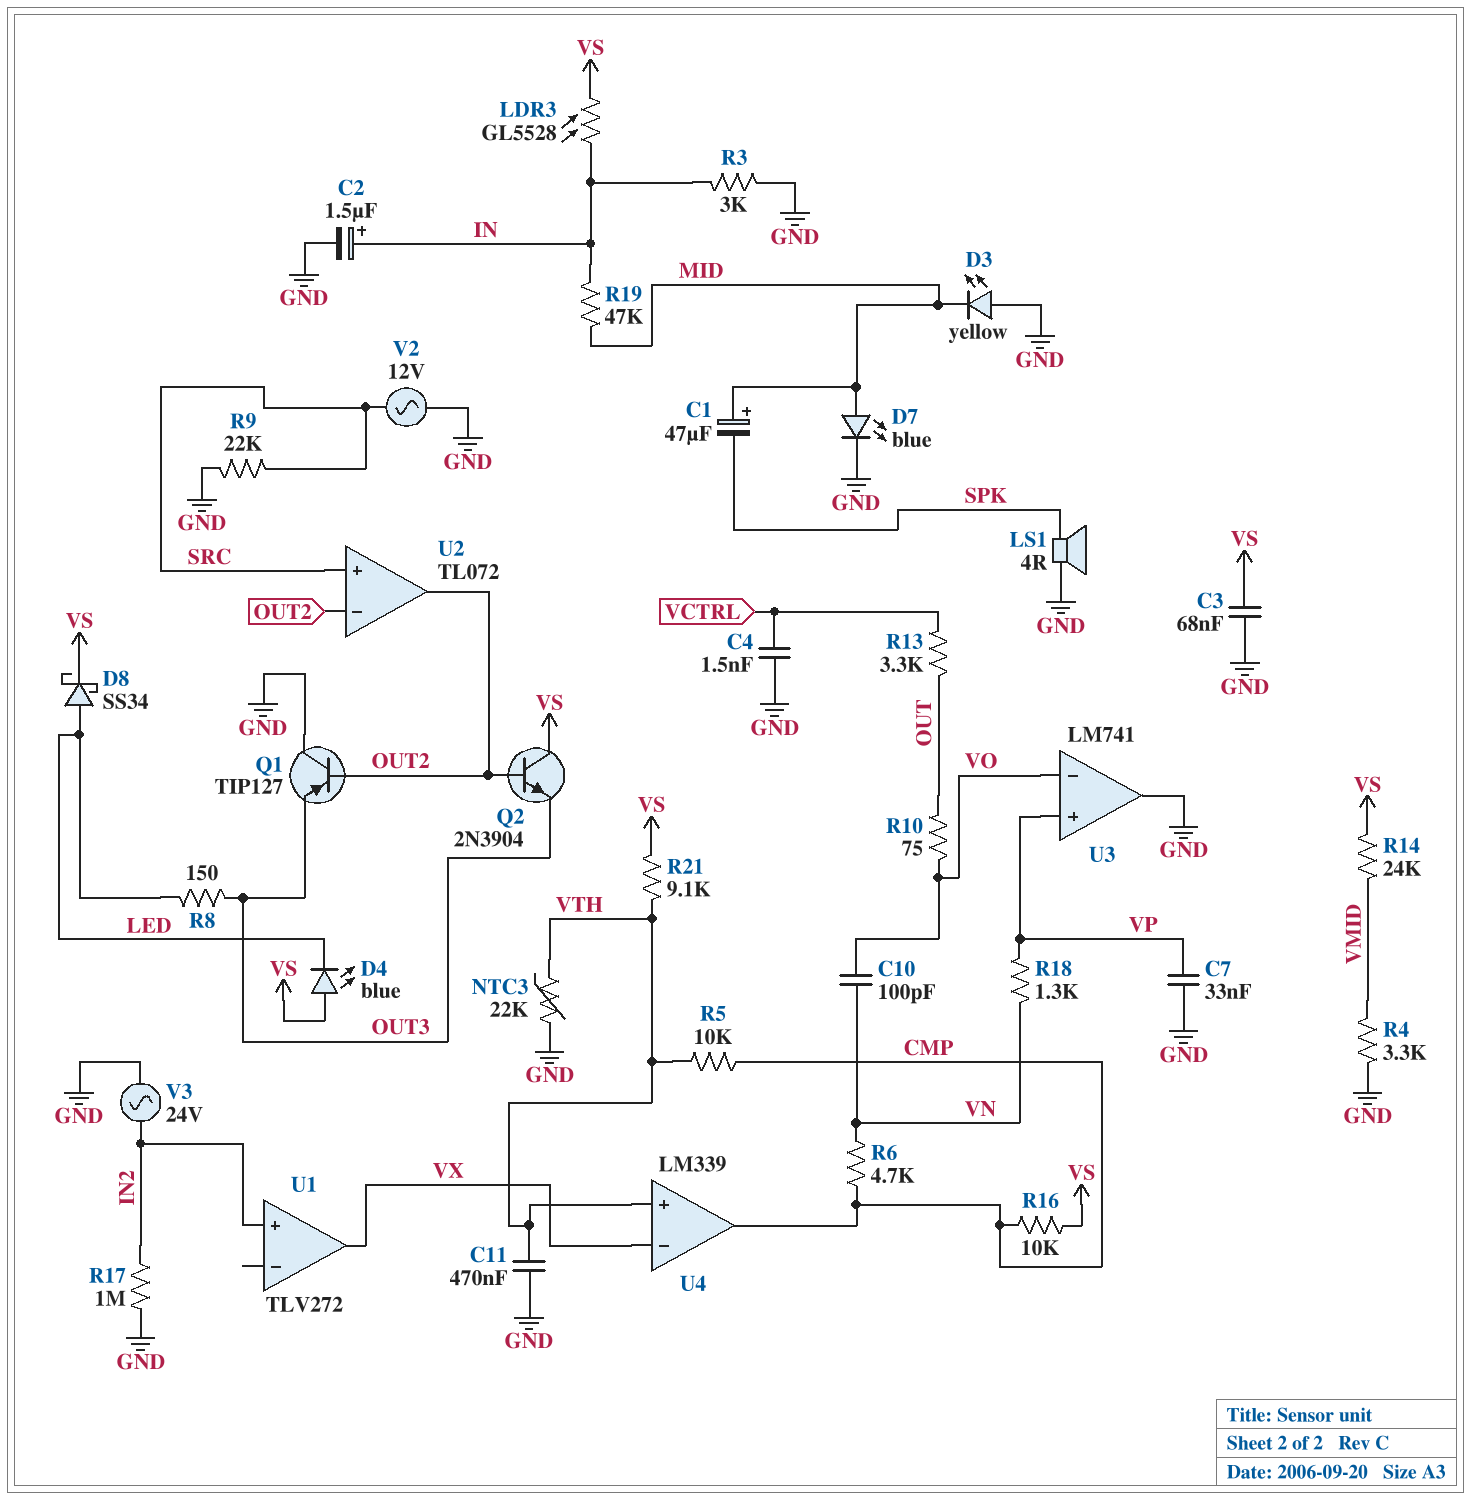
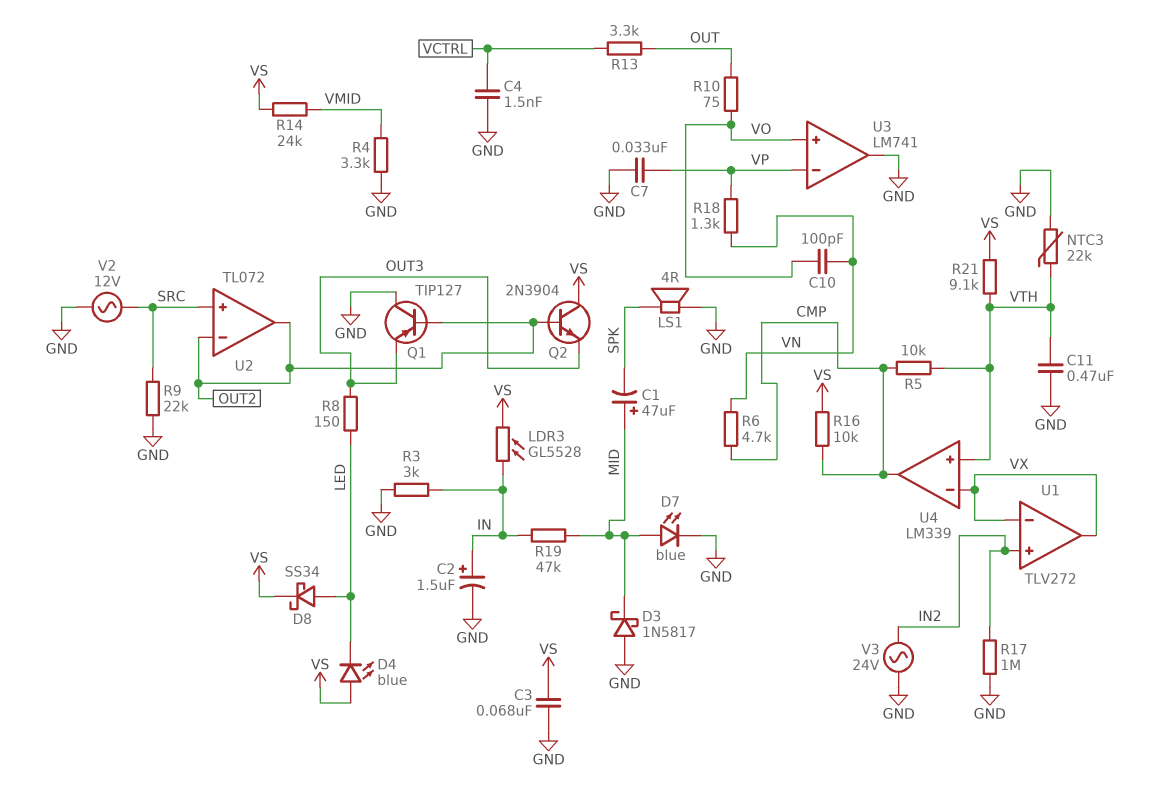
D3: LED yellow (A GND, K MID) -> schottky 1N5817 (A GND, K MID)
U1 pin in-: none -> VX
U3 pin in+: VP -> VO
U3 pin in-: VO -> VP

